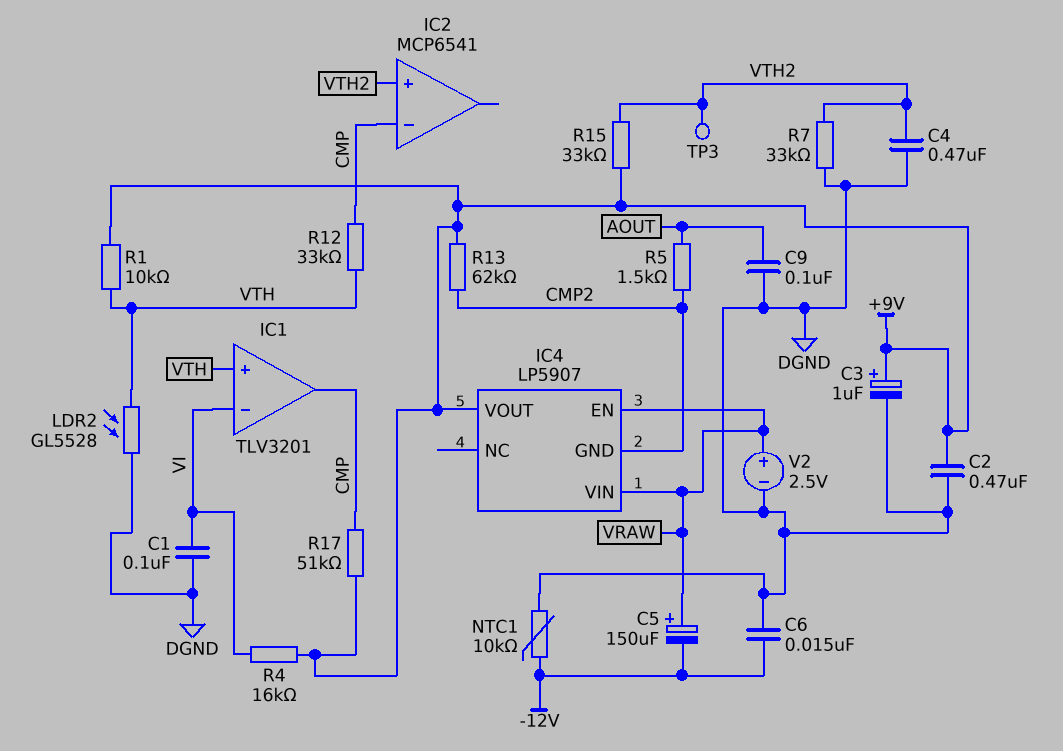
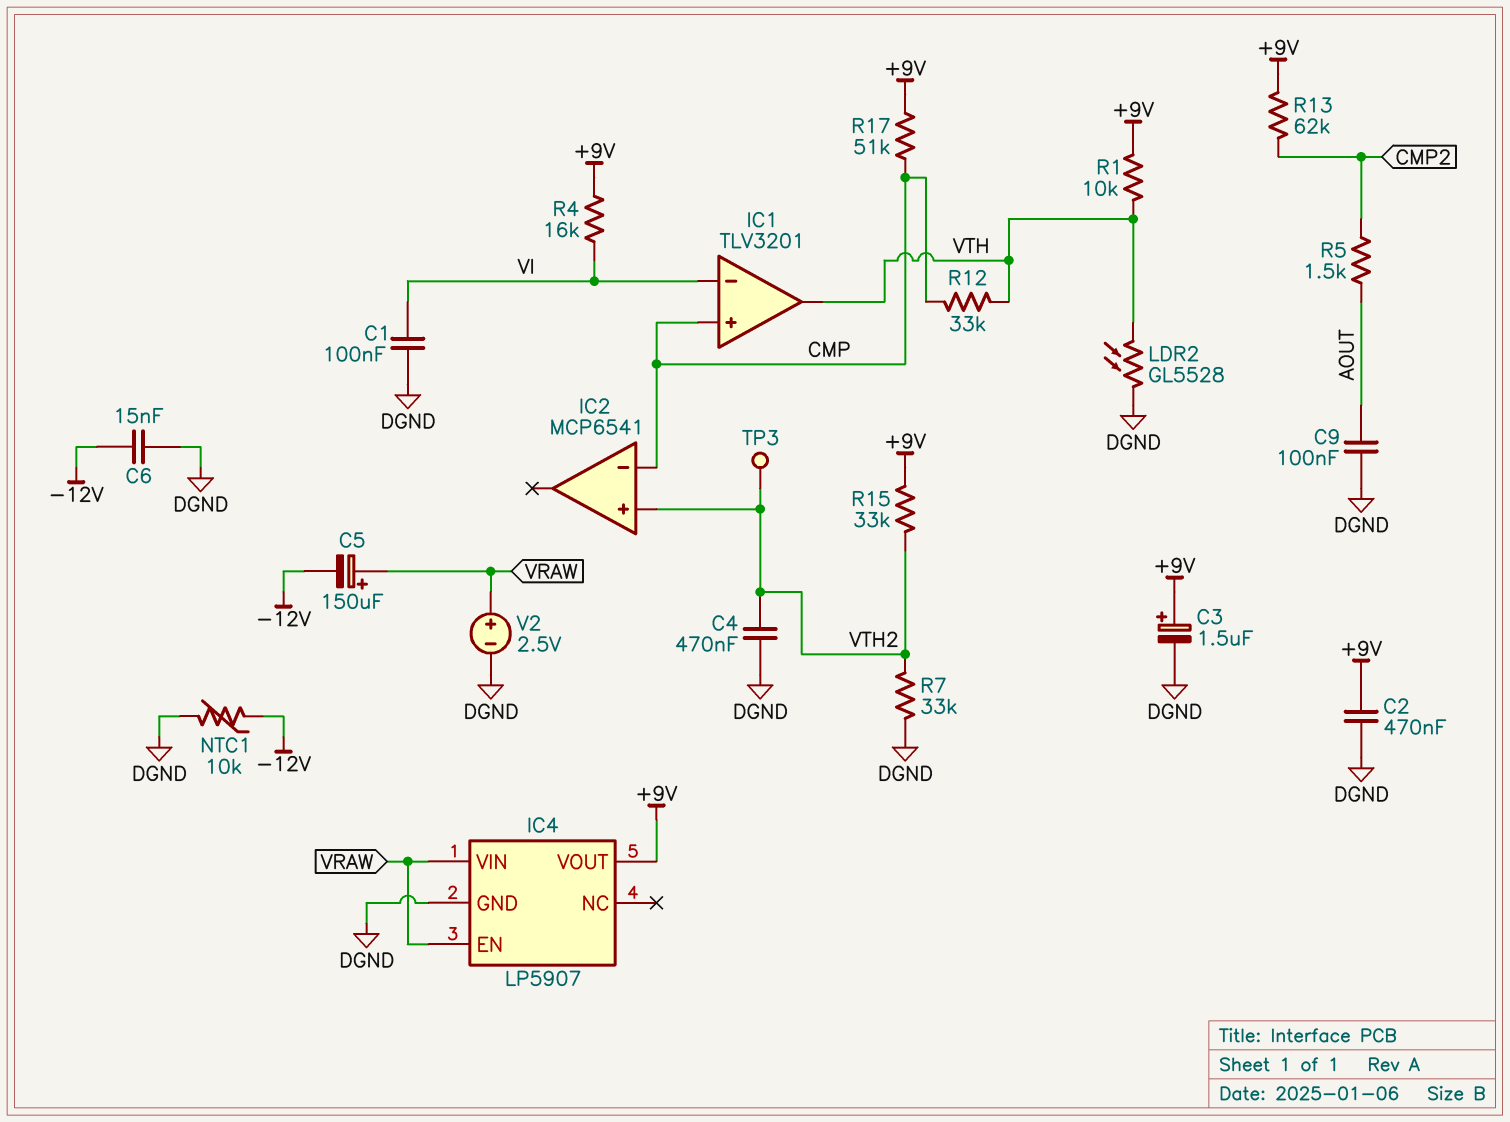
C3: 1uF (plus +9V, minus DGND) -> 1.5uF (plus +9V, minus DGND)
IC1 pin in+: VTH -> CMP
IC1 pin out: CMP -> VTH
IC4 pin GND: CMP2 -> DGND

